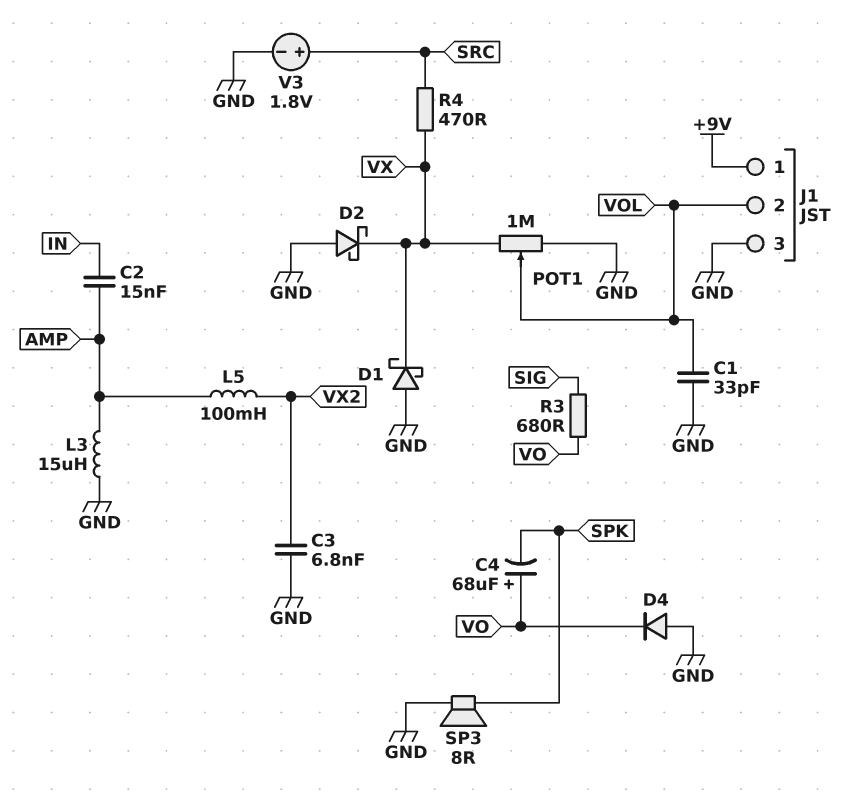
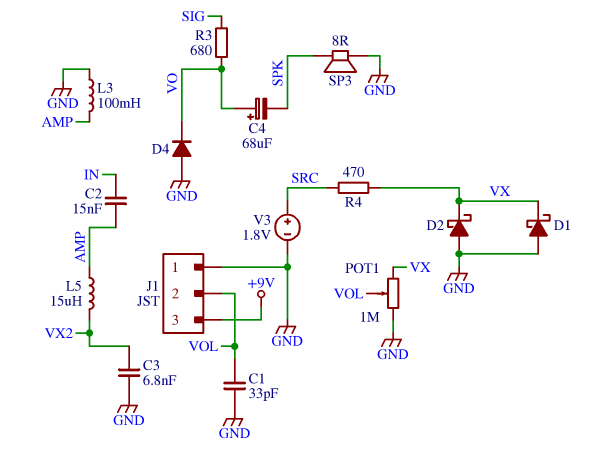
J1 pin 1: +9V -> GND
J1 pin 3: GND -> +9V
L3: 15uH (AMP, GND) -> 100mH (AMP, GND)
L5: 100mH (AMP, VX2) -> 15uH (AMP, VX2)

